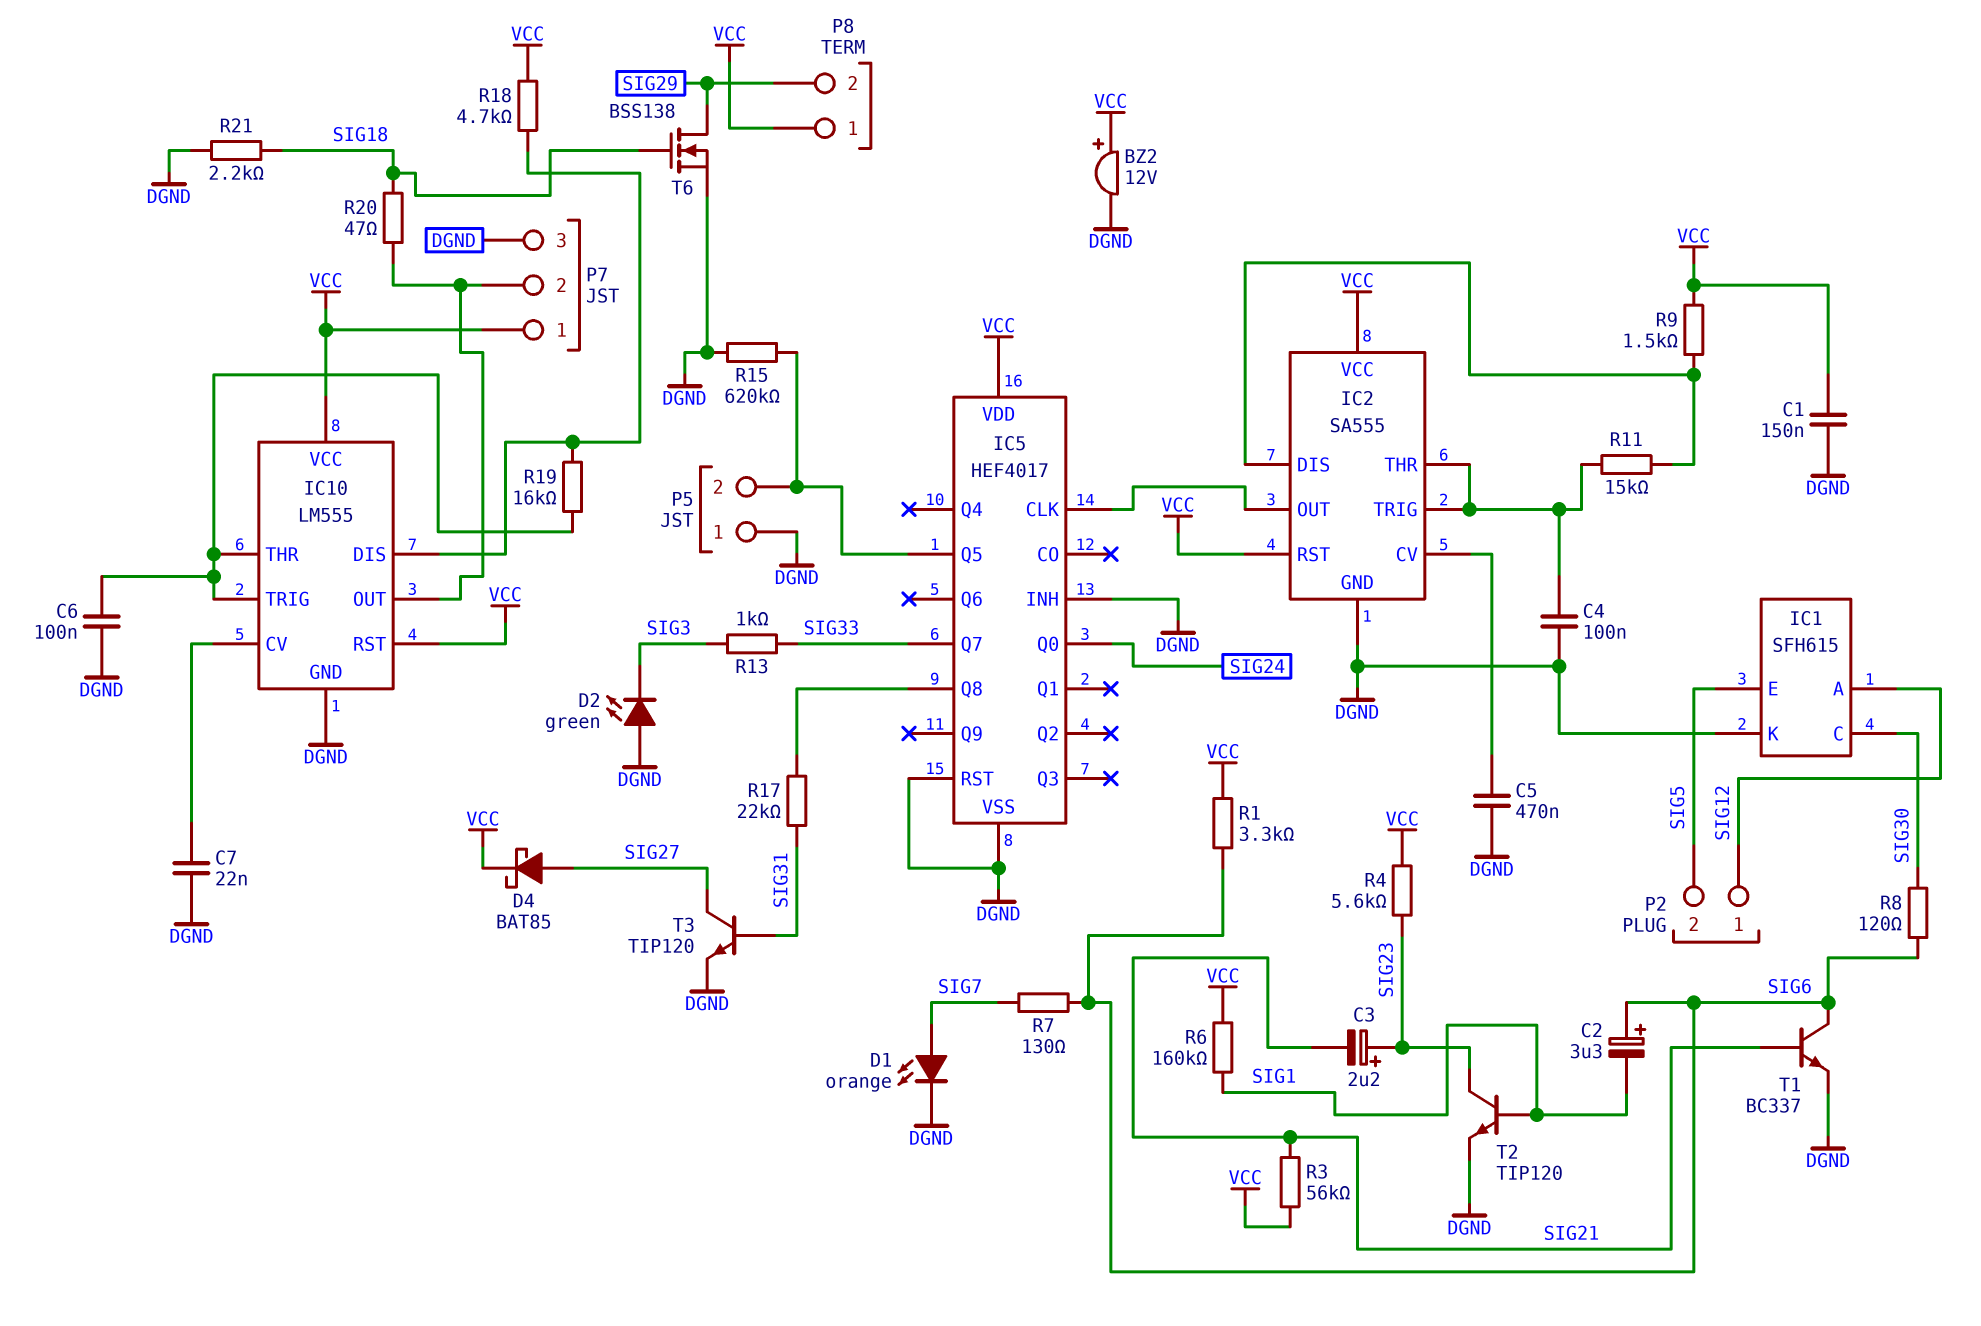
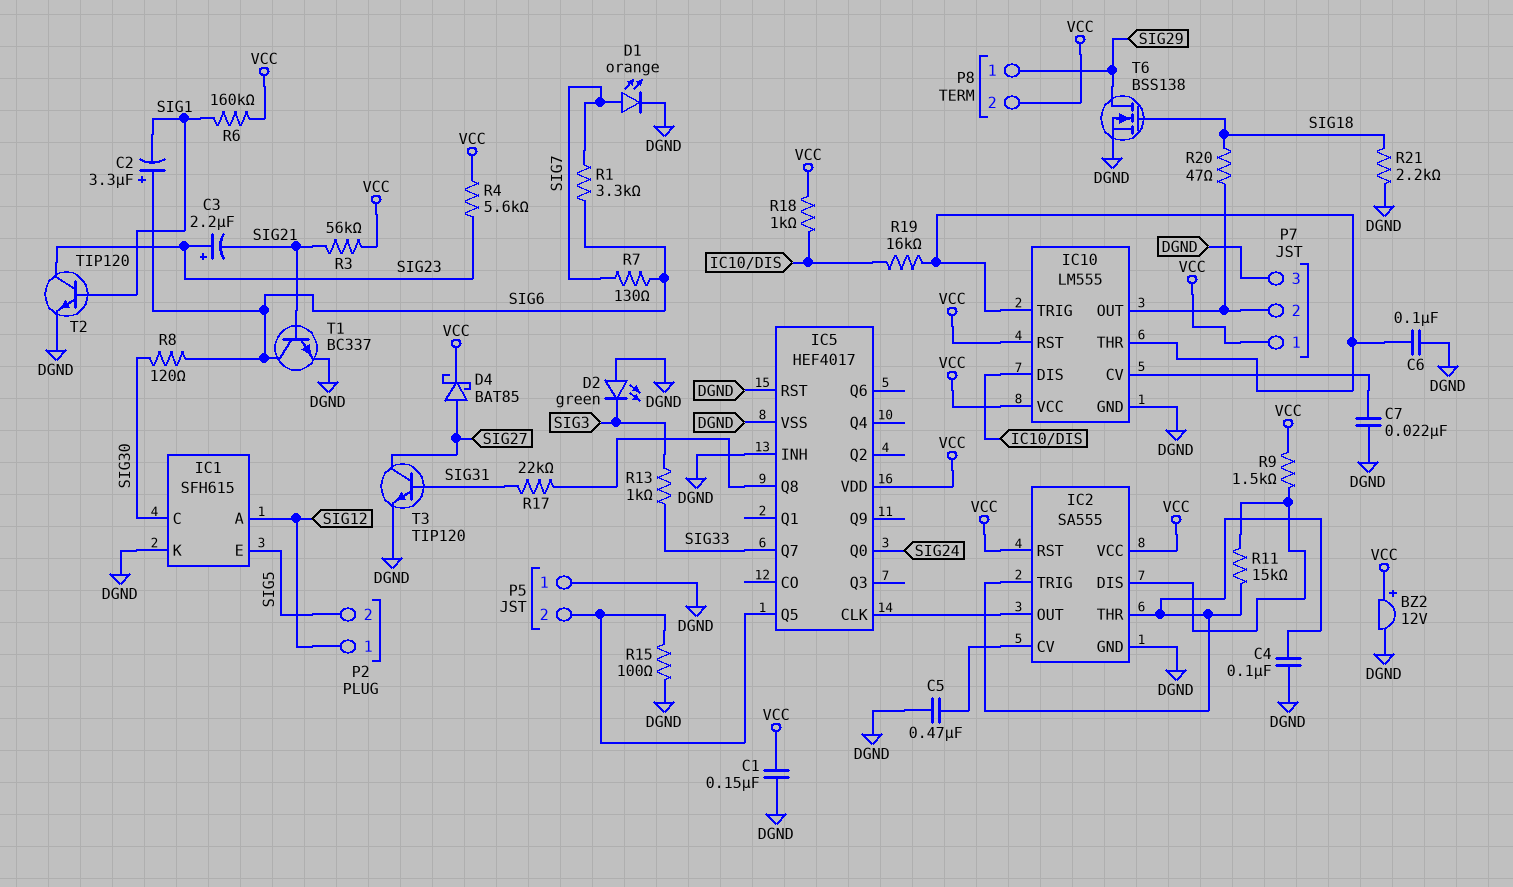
P8 pin 1: VCC -> SIG29
P8 pin 2: SIG29 -> VCC
R1: 3.3k (SIG6, VCC) -> 3.3k (SIG6, SIG7)
R15: 620k (DGND, IC5/Q5) -> 100 (DGND, IC5/Q5)
R18: 4.7k (IC10/DIS, VCC) -> 1k (IC10/DIS, VCC)

